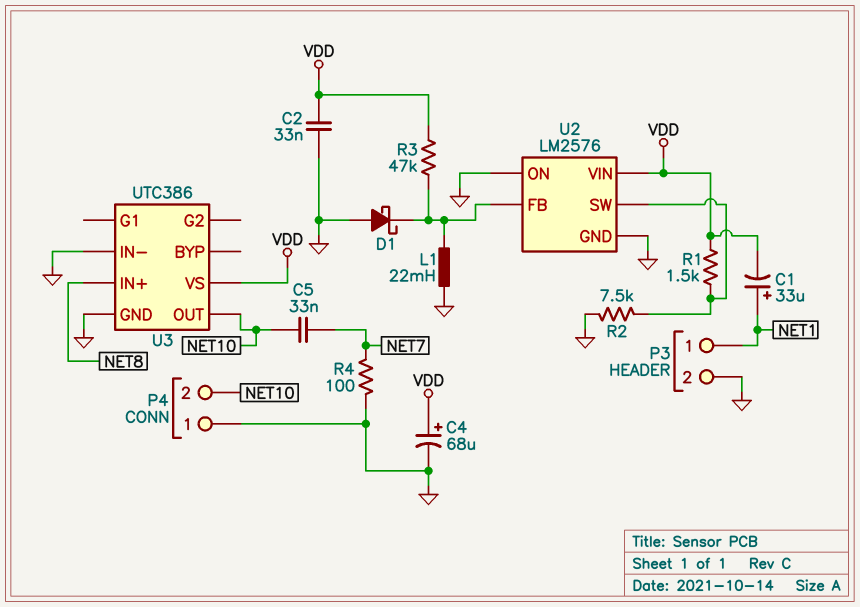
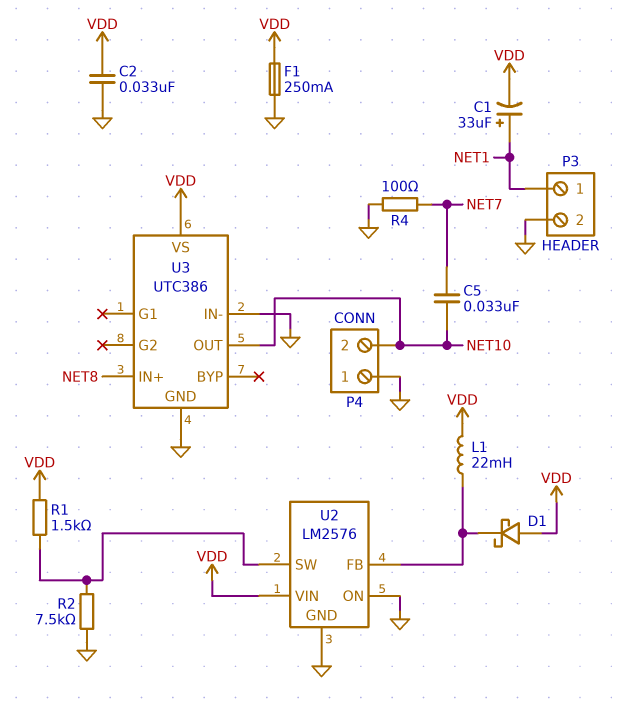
C4: 68uF (plus VDD, minus GND) -> none
D1: schottky (A GND, K U2/FB) -> schottky (A VDD, K U2/FB)
F1: none -> 250mA (GND, VDD)
L1: 22mH (GND, U2/FB) -> 22mH (U2/FB, VDD)
R3: 47k (U2/FB, VDD) -> none

